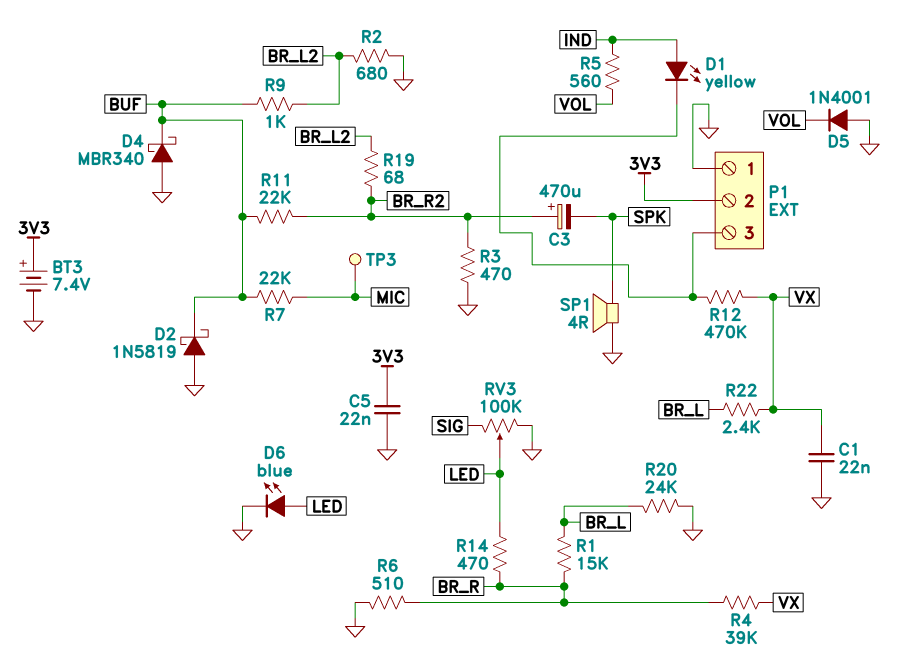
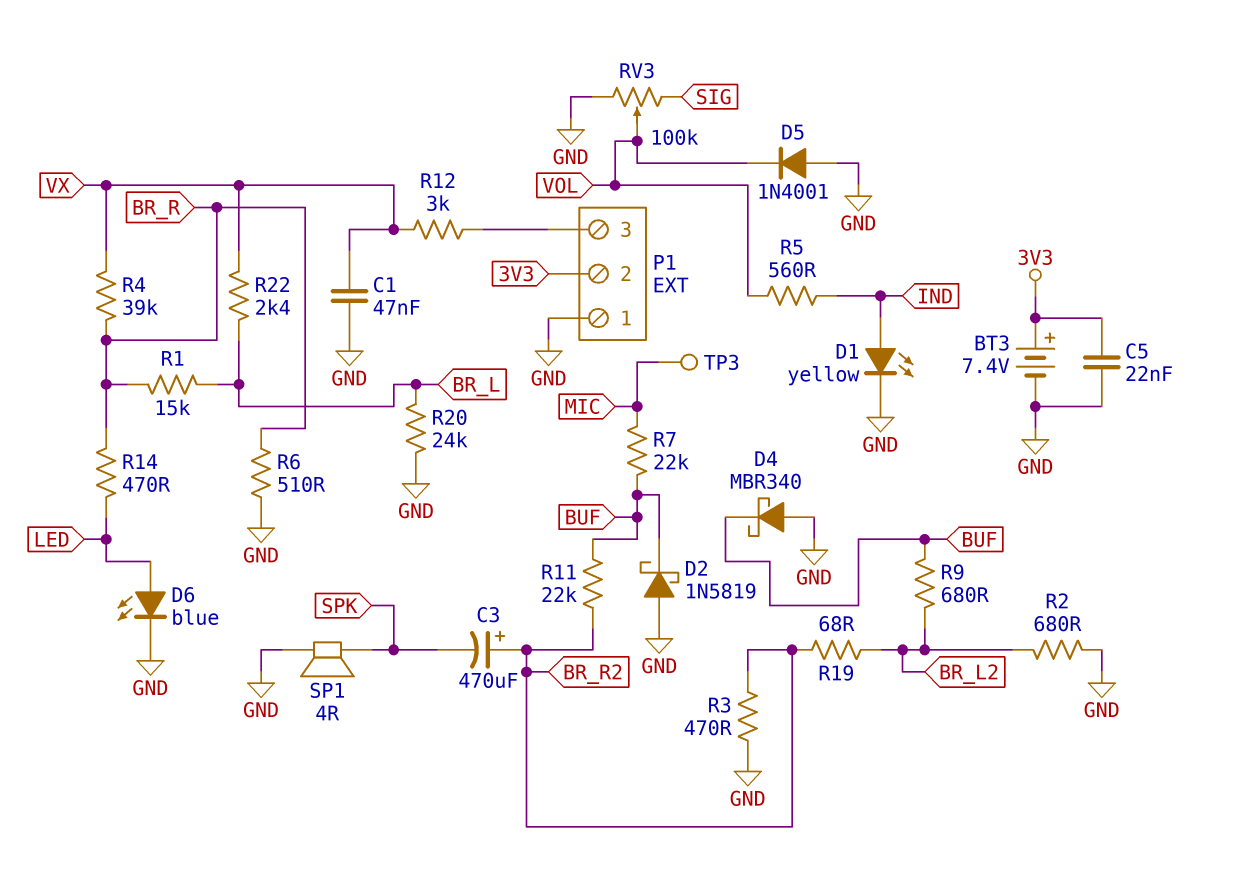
C1: 22nF (GND, VX) -> 47nF (GND, VX)
D1: LED yellow (A IND, K P1/3) -> LED yellow (A IND, K GND)
R9: 1k (BR_L2, BUF) -> 680 (BR_L2, BUF)
R12: 470k (P1/3, VX) -> 3k (P1/3, VX)
RV3: 100k (GND, SIG, wiper LED) -> 100k (GND, SIG, wiper VOL)

